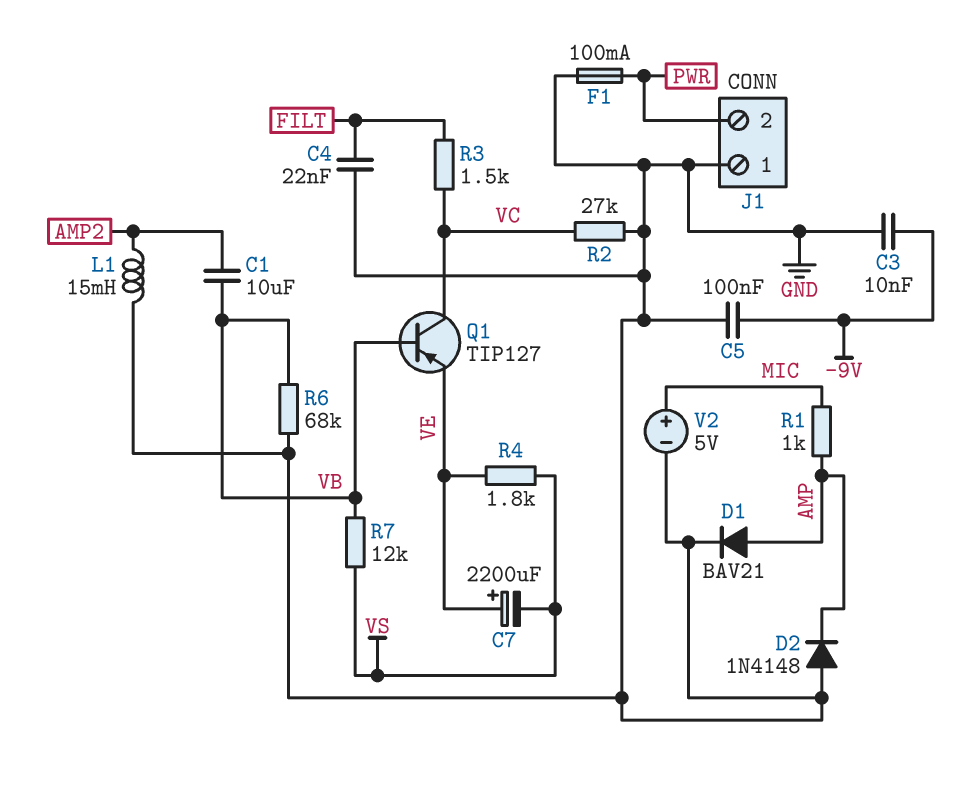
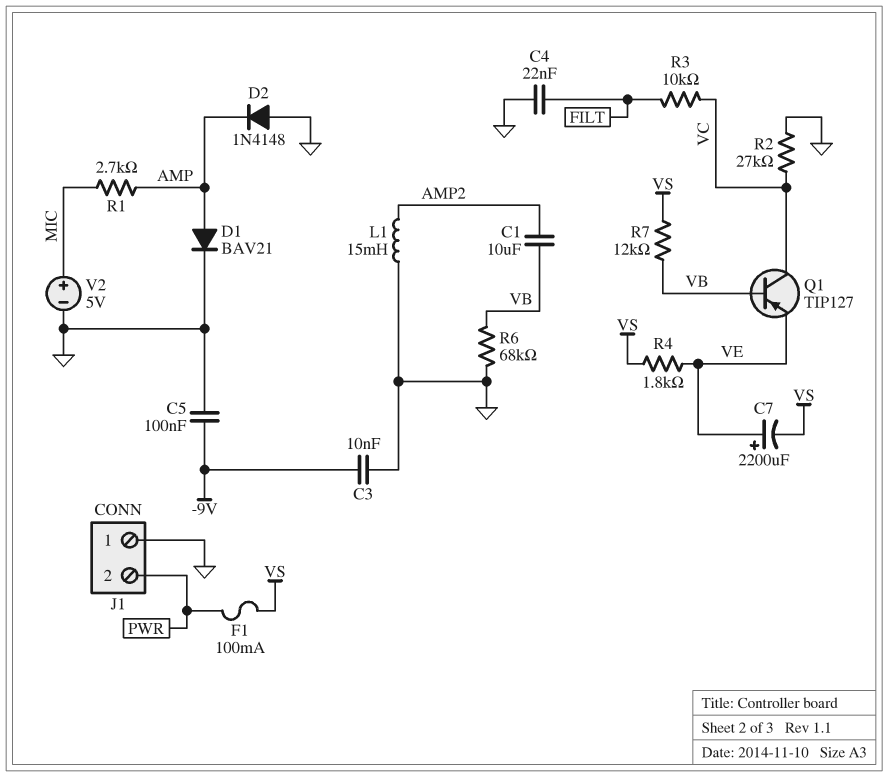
F1: 100mA (GND, PWR) -> 100mA (PWR, VS)
R1: 1k (AMP, MIC) -> 2.7k (AMP, MIC)
R3: 1.5k (FILT, VC) -> 10k (FILT, VC)

